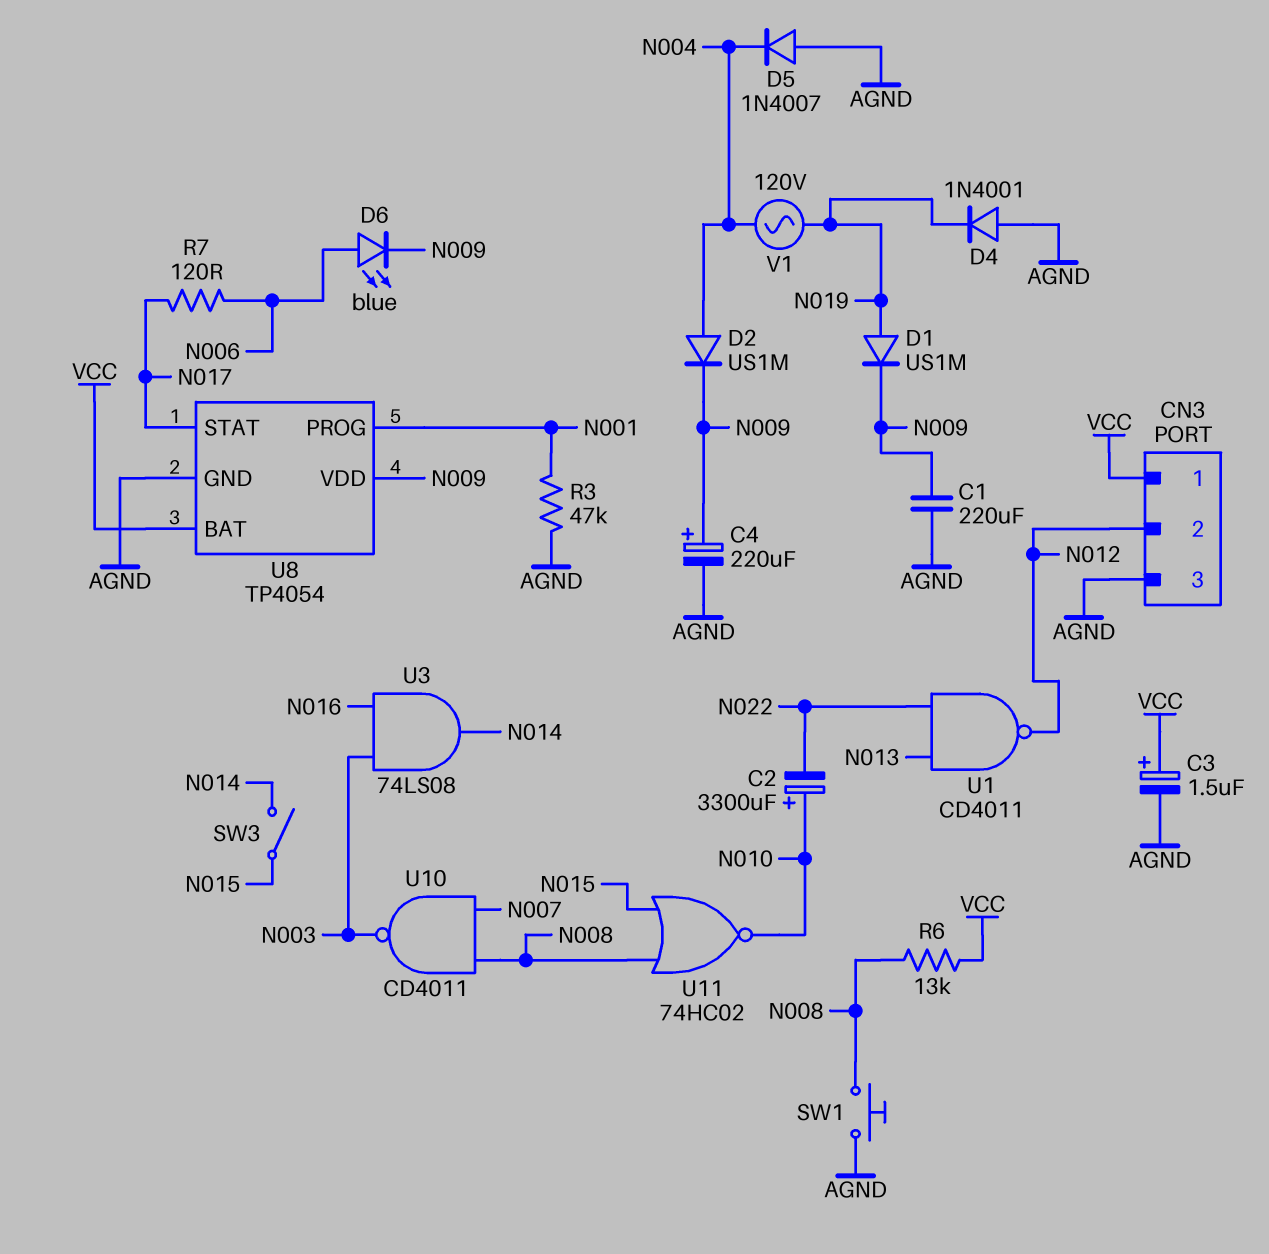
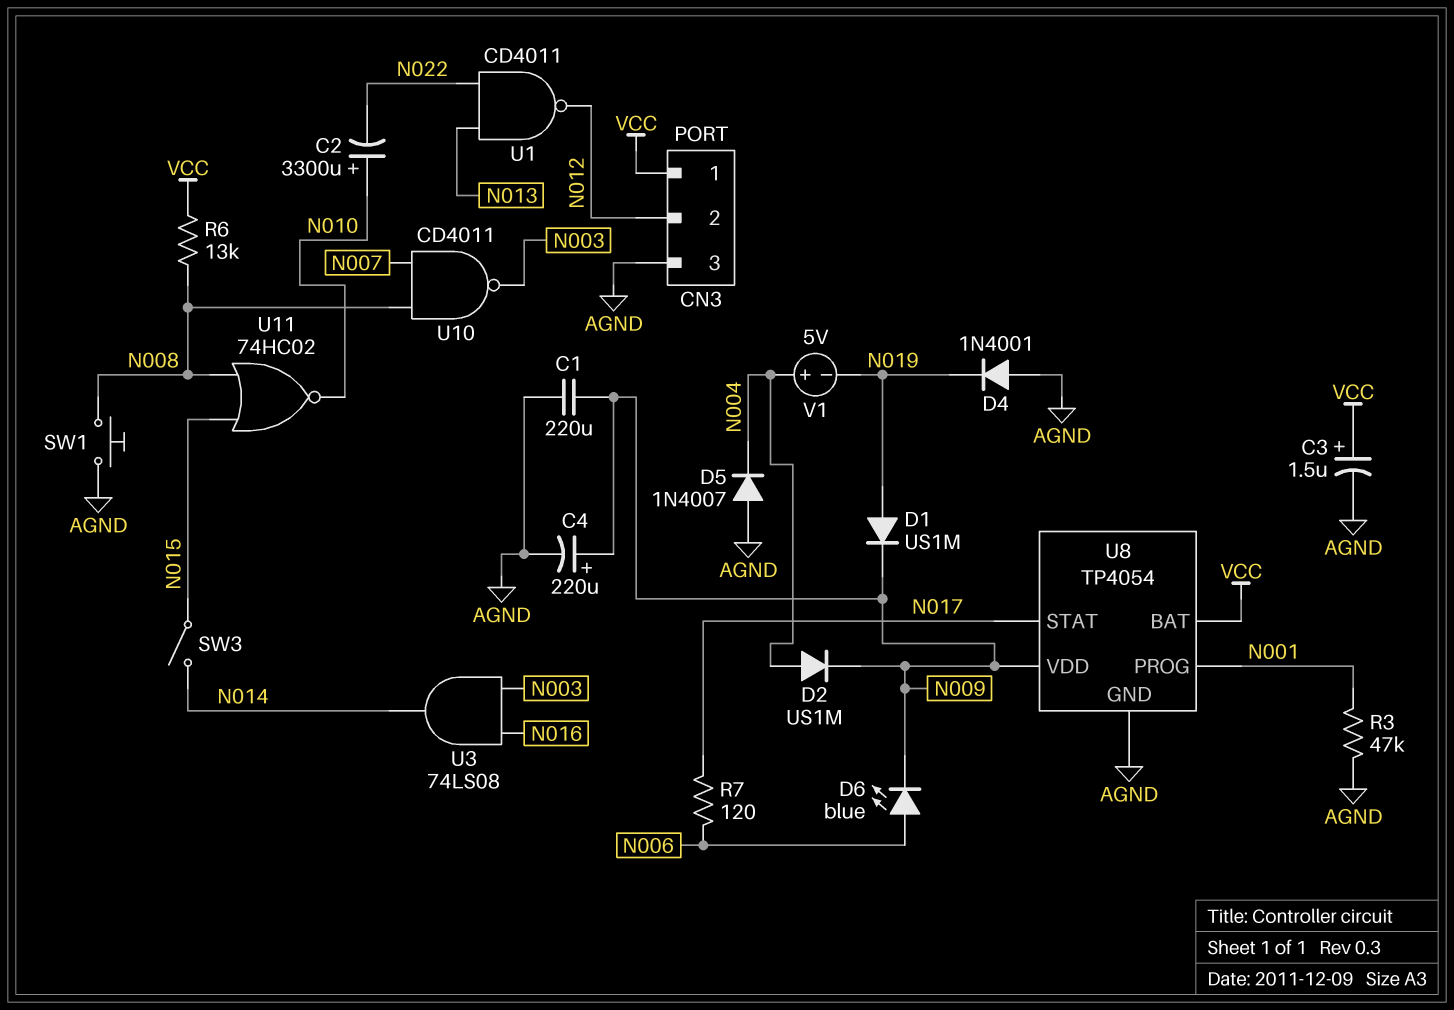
V1: AC 120V (N004, N019) -> 5V (plus N004, minus N019)

